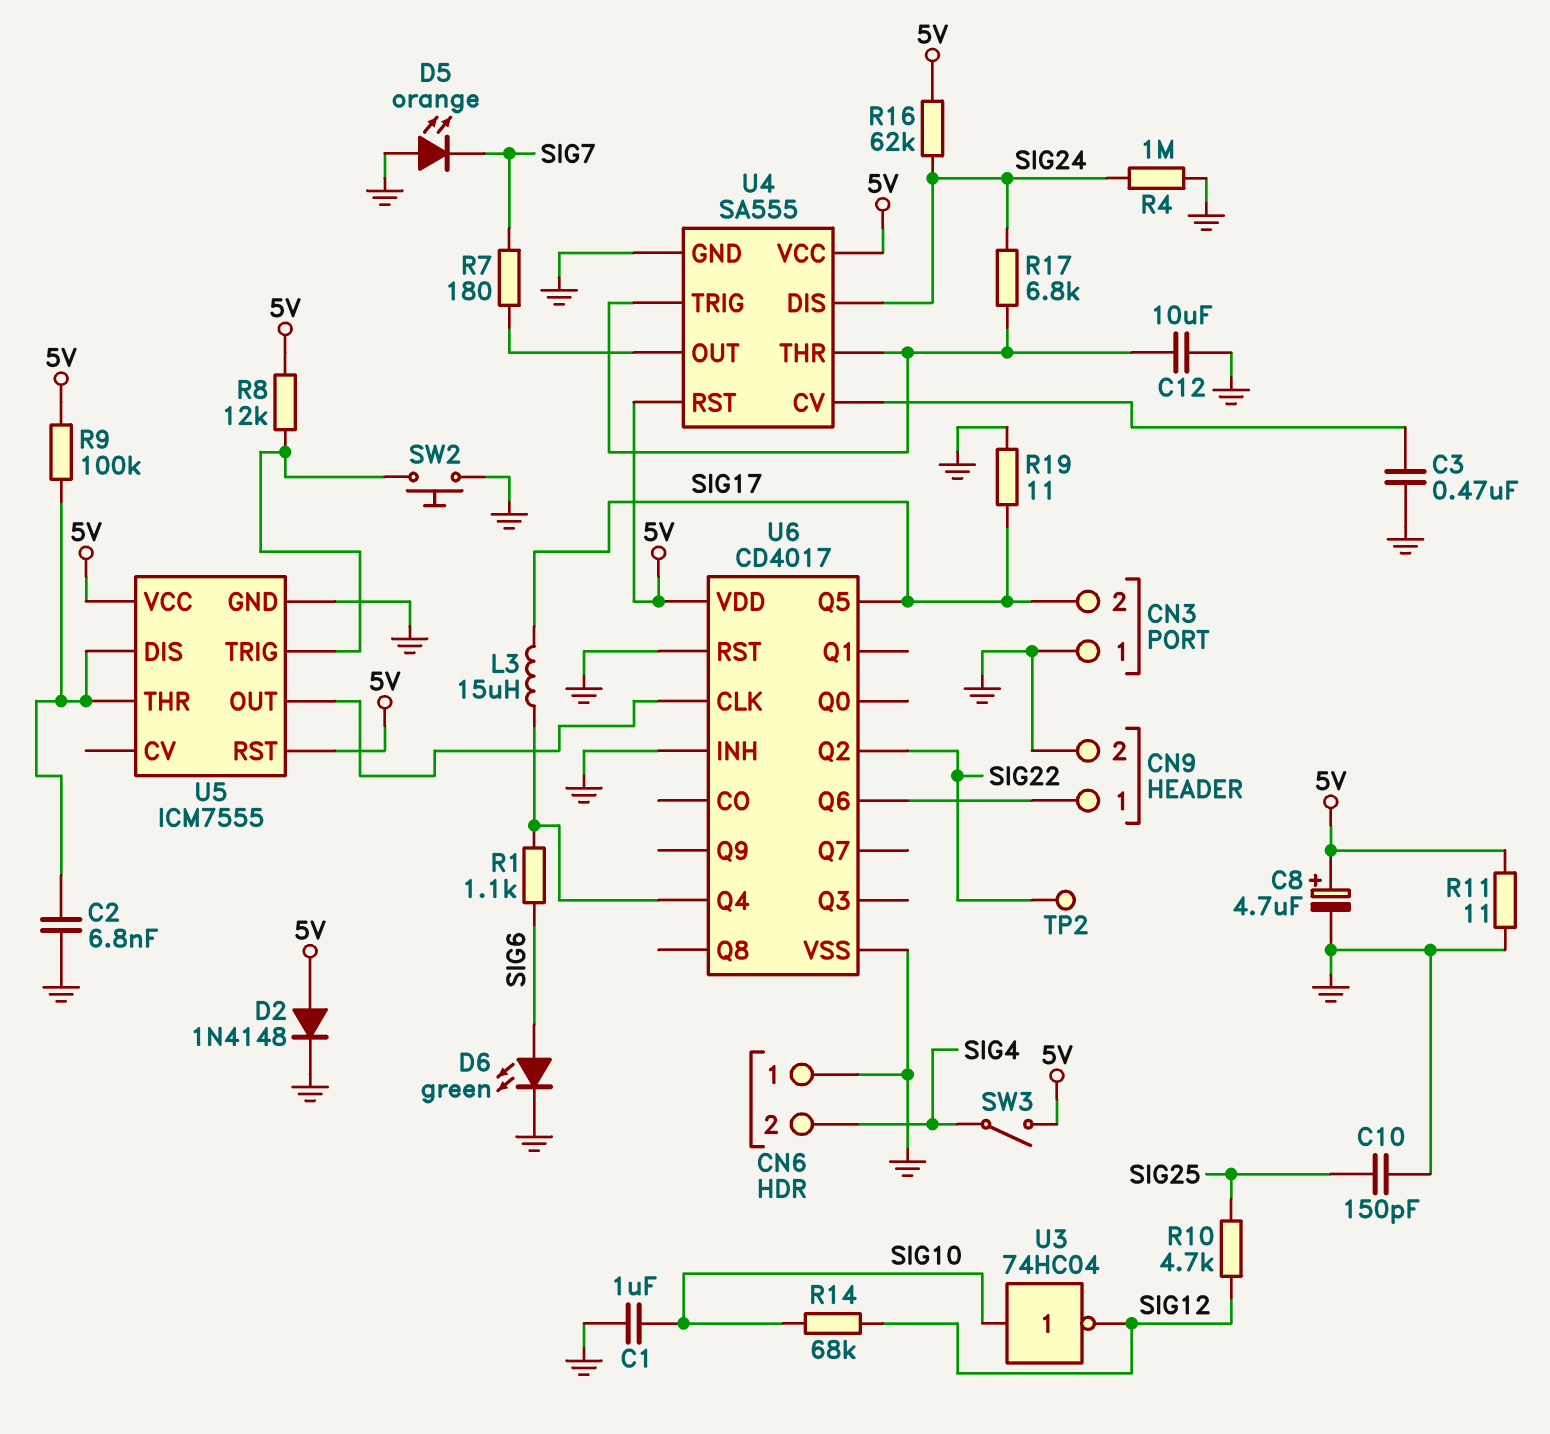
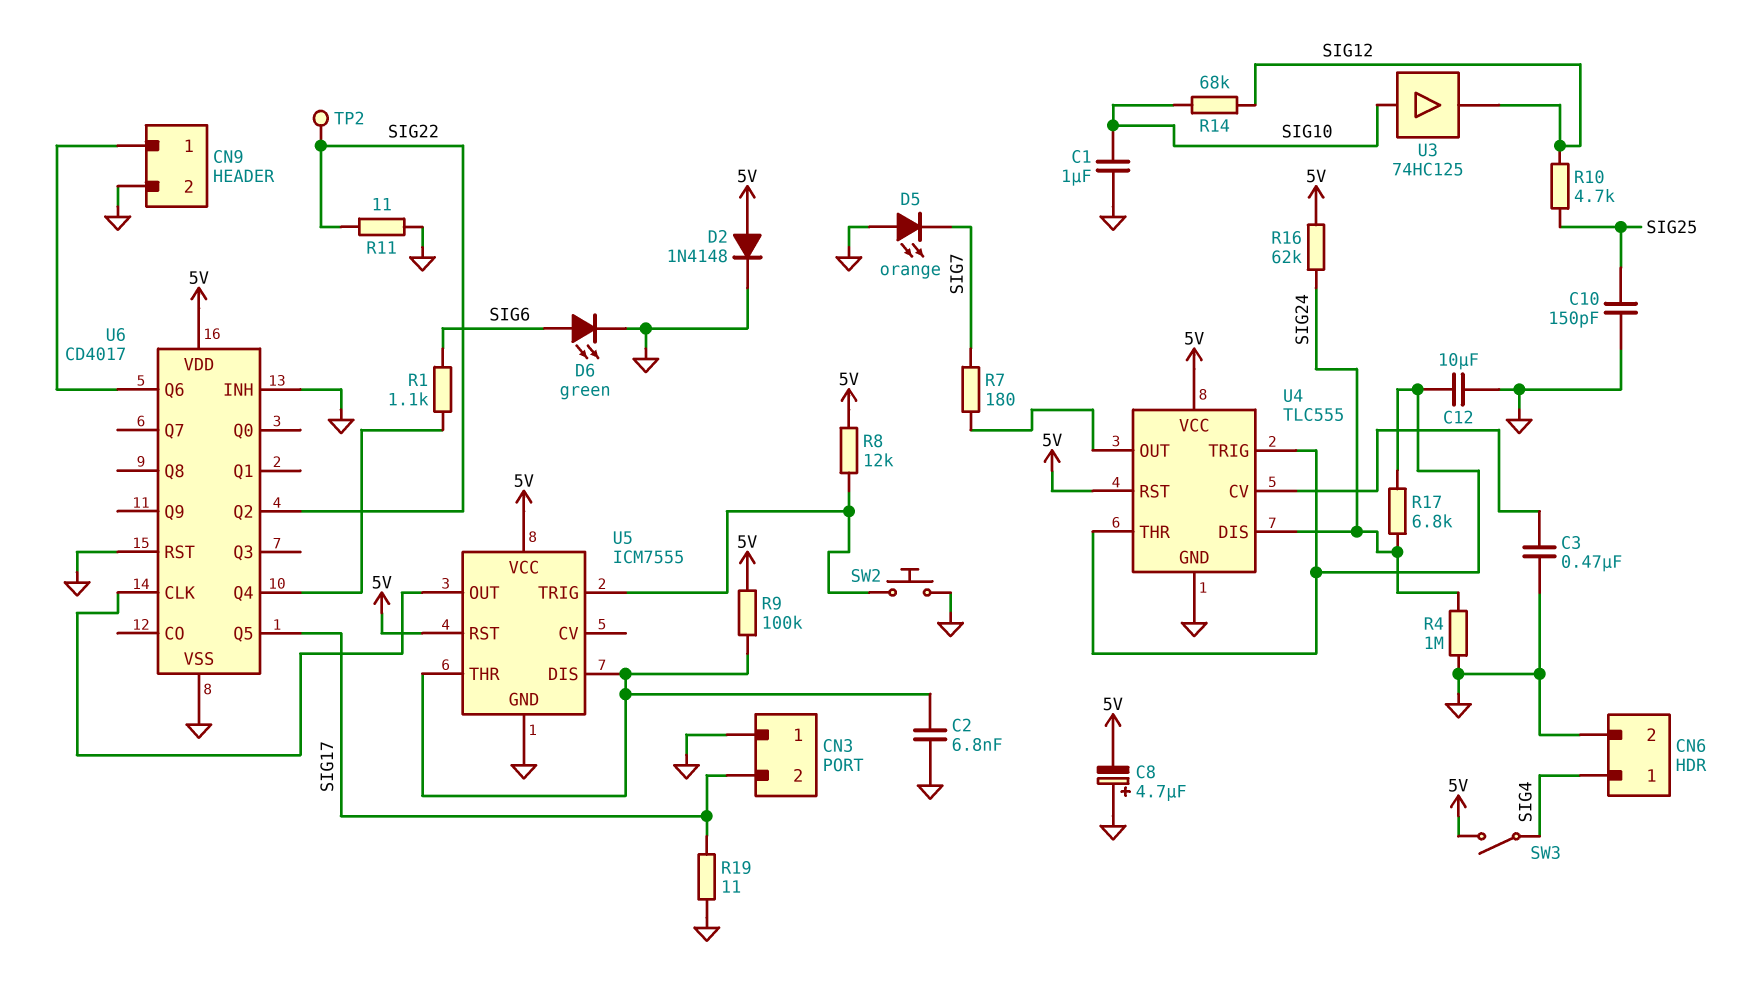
C8: 4.7uF (plus 5V, minus GND) -> 4.7uF (plus GND, minus 5V)
CN6 pin 1: GND -> SIG4
CN6 pin 2: SIG4 -> GND
L3: 15uH (SIG17, U6/Q4) -> none
R11: 11 (5V, GND) -> 11 (GND, SIG22)
U3: NOT 74HC04 (in SIG10, out SIG12) -> buffer 74HC125 (in SIG10, out SIG12)
U4: SA555 -> TLC555

